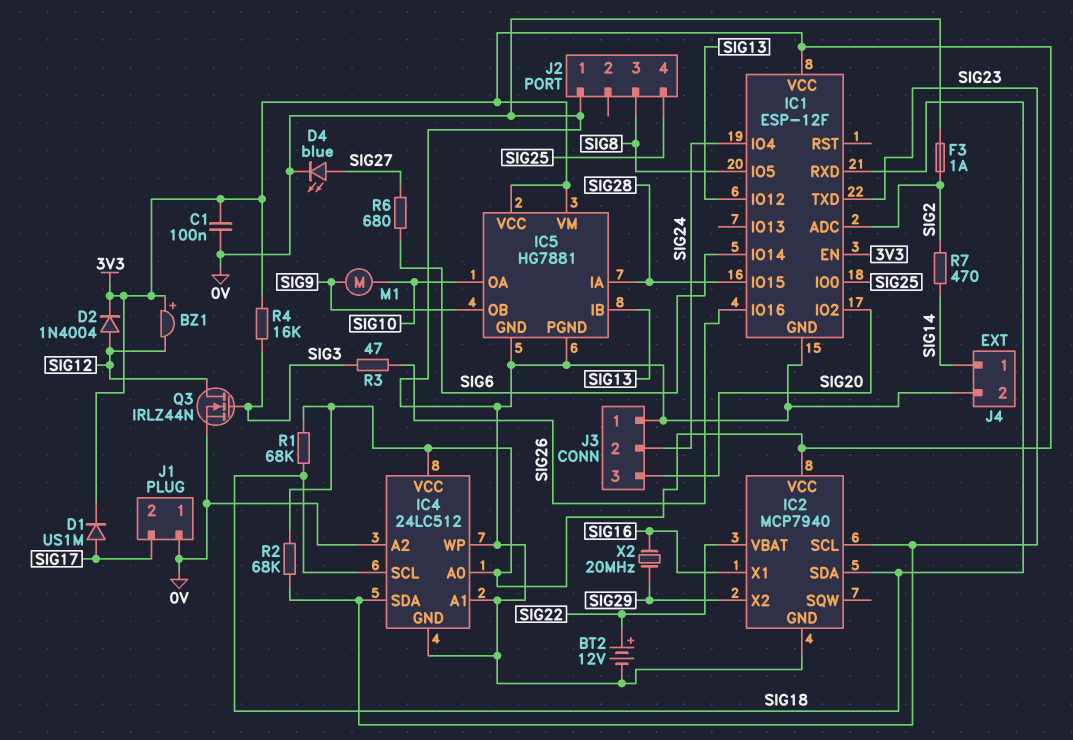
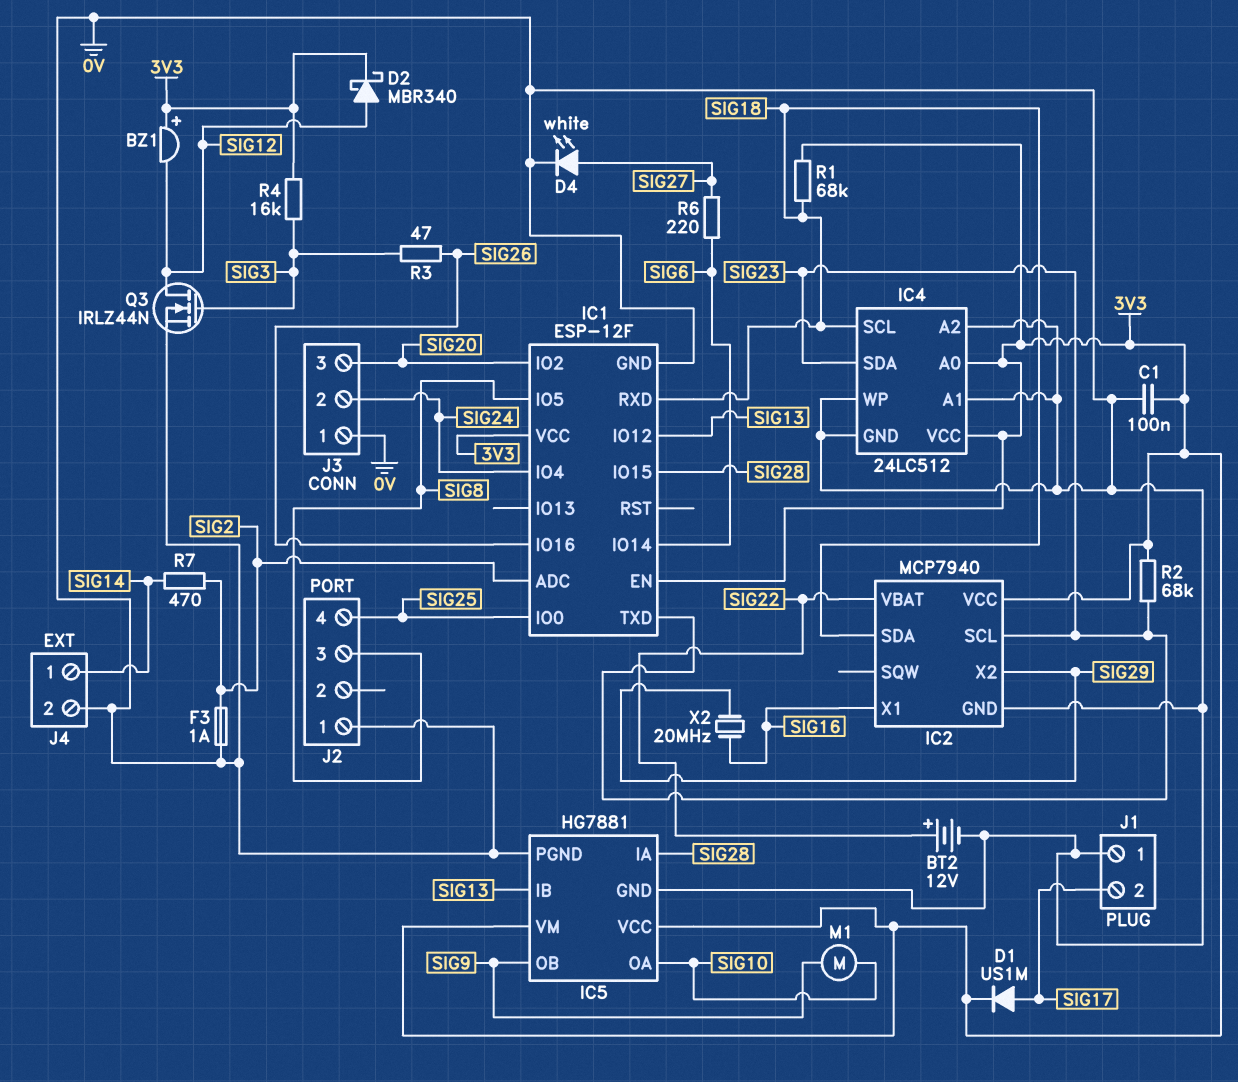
D2: diode 1N4004 (A SIG12, K 3V3) -> schottky MBR340 (A SIG12, K 3V3)
D4: LED blue (A SIG27, K 0V) -> LED white (A SIG27, K 0V)
R6: 680 (SIG6, SIG27) -> 220 (SIG6, SIG27)

